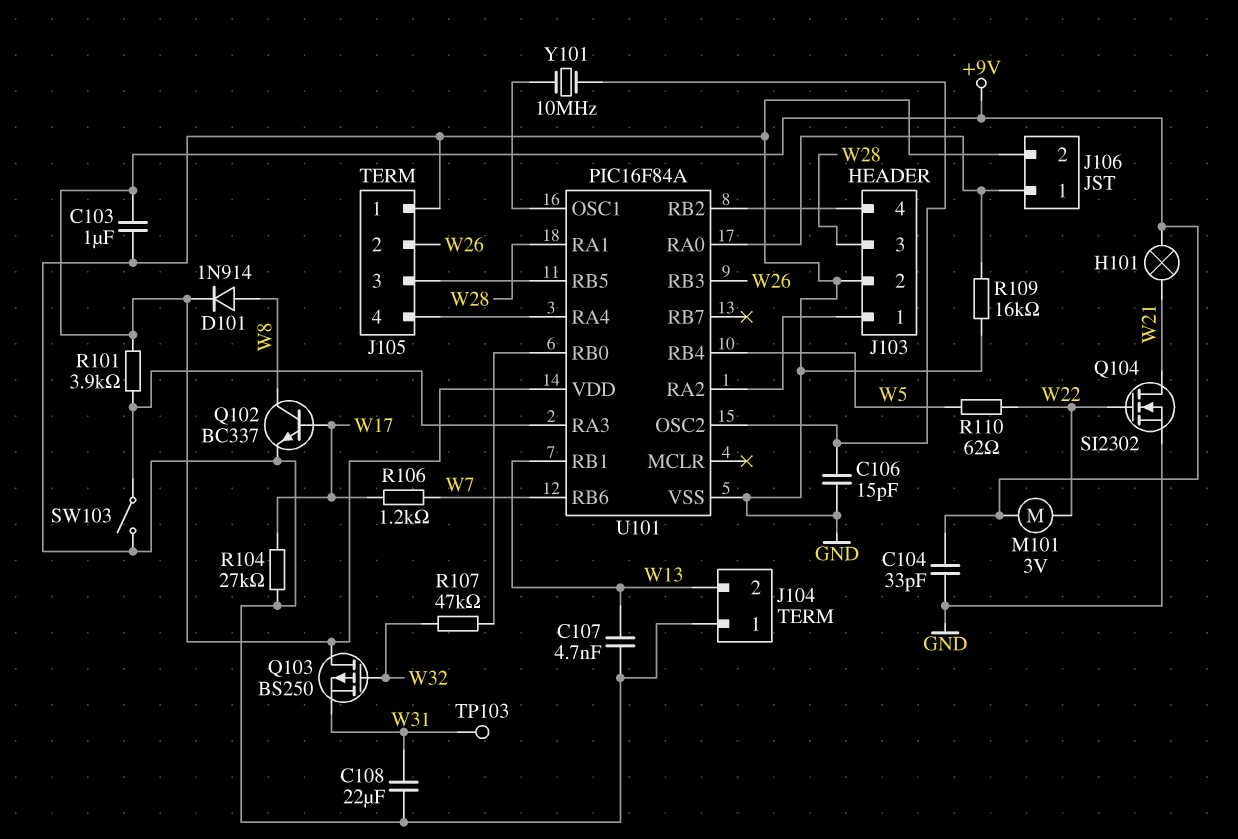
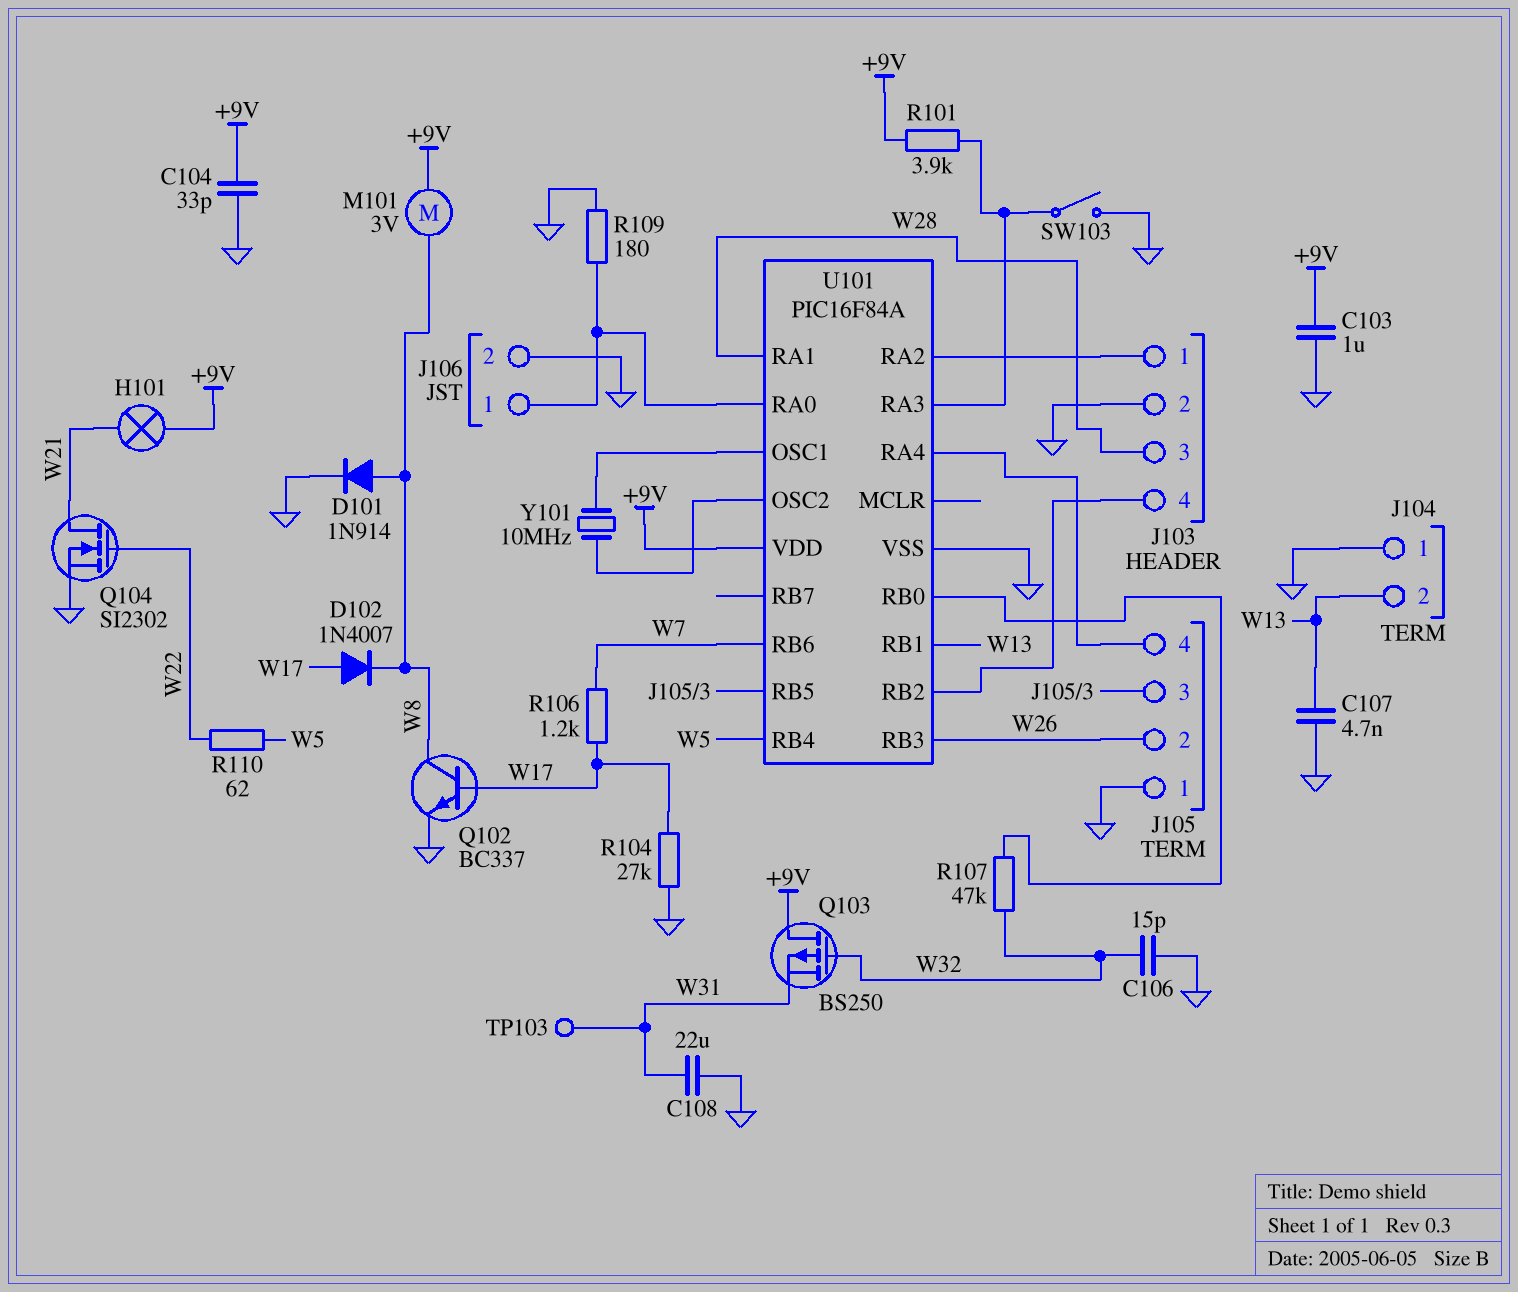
C106: 15pF (GND, U101/OSC2) -> 15pF (GND, W32)
D101: diode 1N914 (A W8, K +9V) -> diode 1N914 (A W8, K GND)
D102: none -> diode 1N4007 (A W17, K W8)
M101: motor 3V (+9V, W22) -> motor 3V (+9V, W8)
R109: 16k (GND, J106/1) -> 180 (GND, J106/1)

